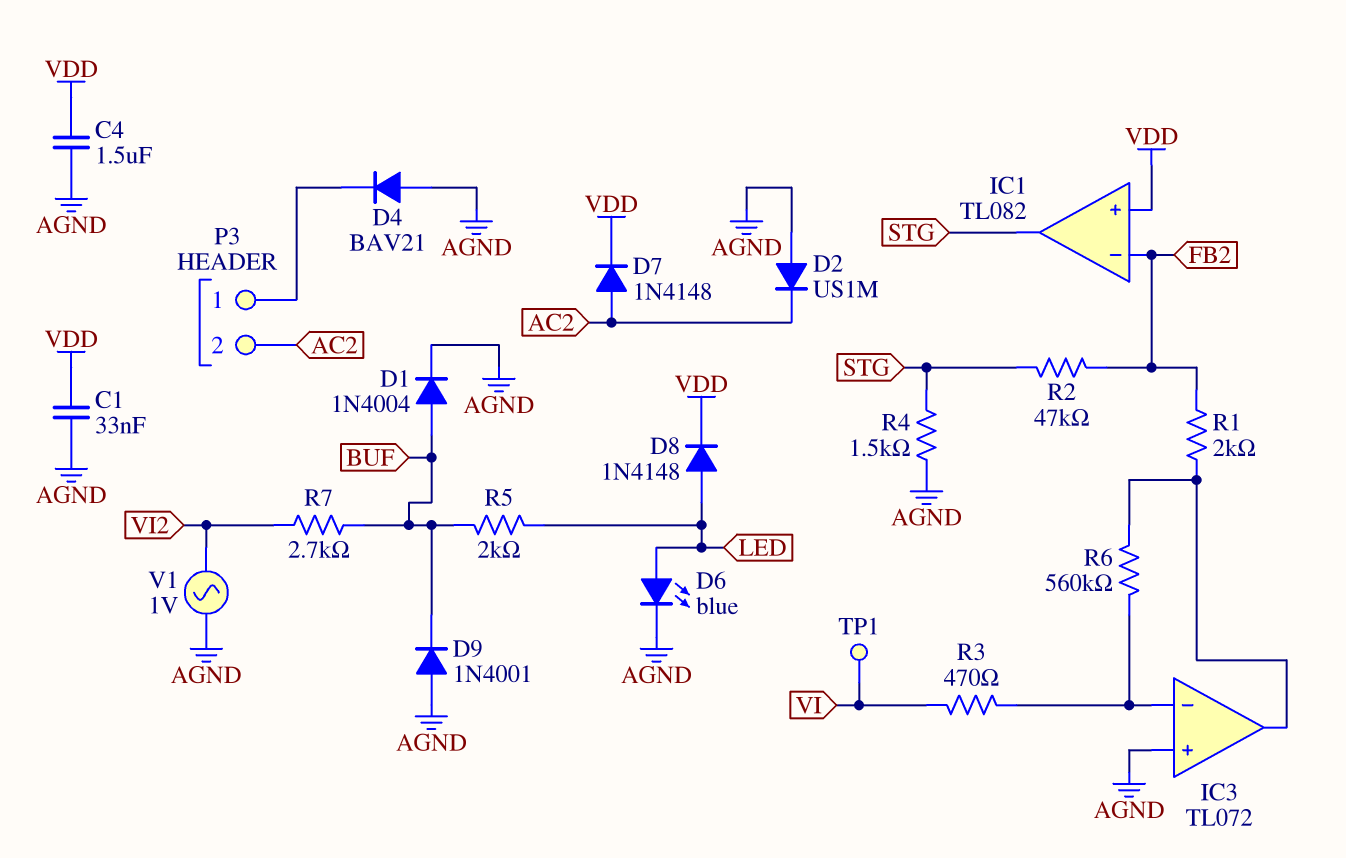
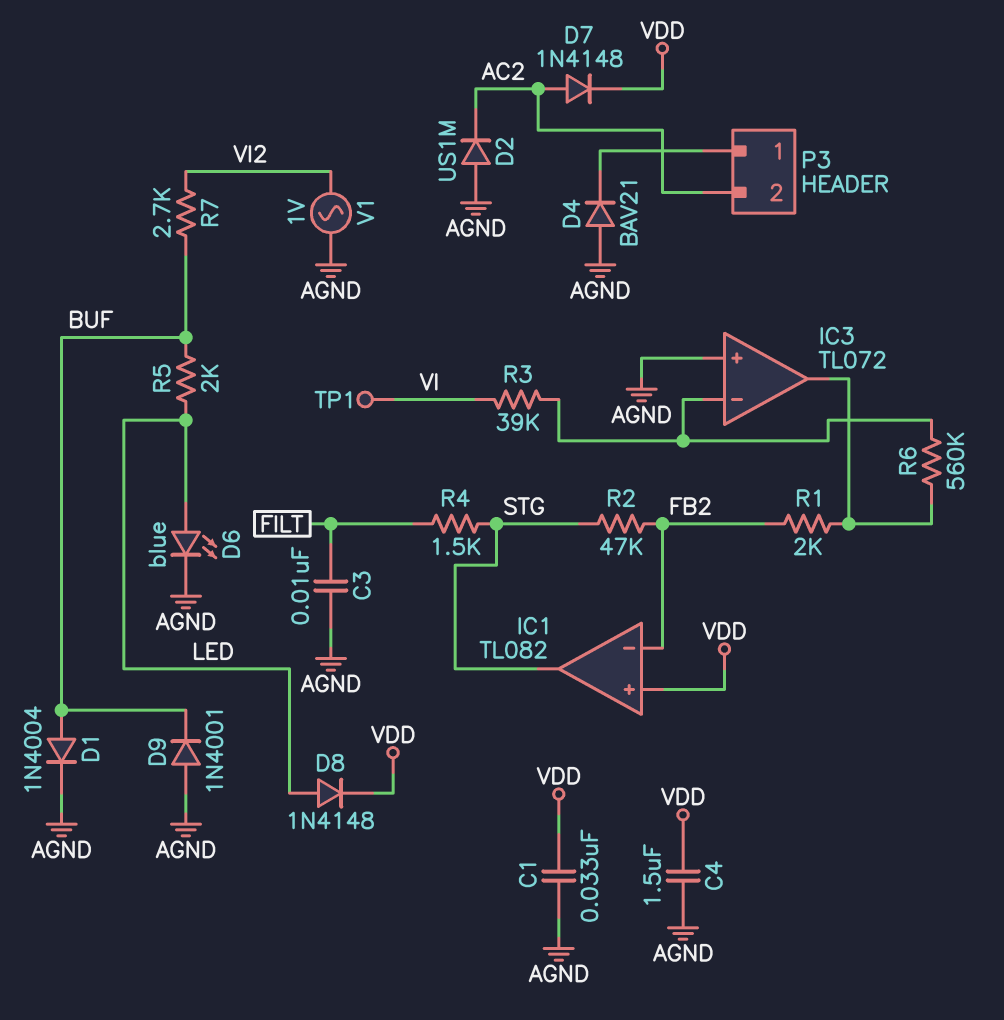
C3: none -> 10nF (AGND, FILT)
R3: 470 (IC3/in-, VI) -> 39k (IC3/in-, VI)
R4: 1.5k (AGND, STG) -> 1.5k (FILT, STG)

